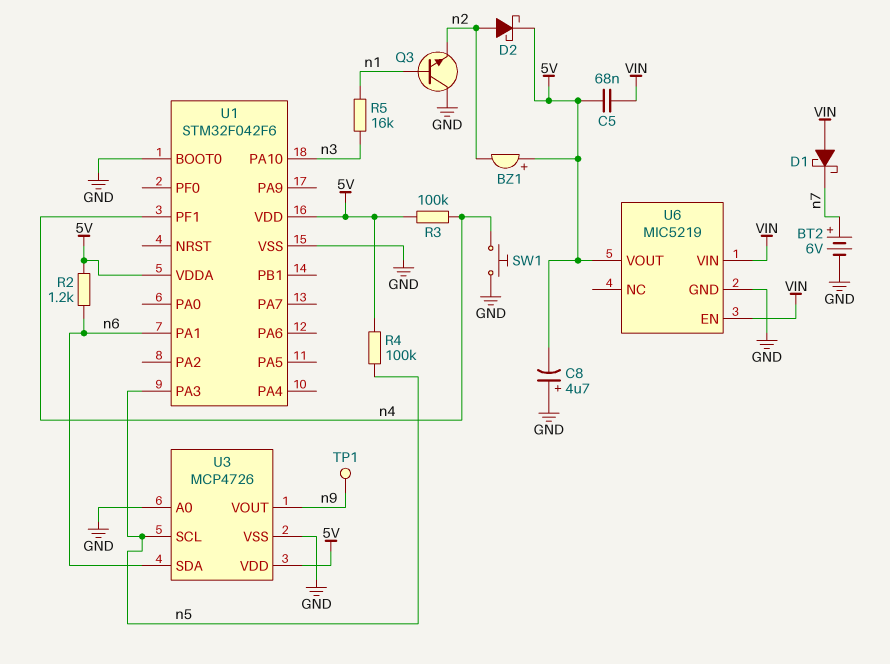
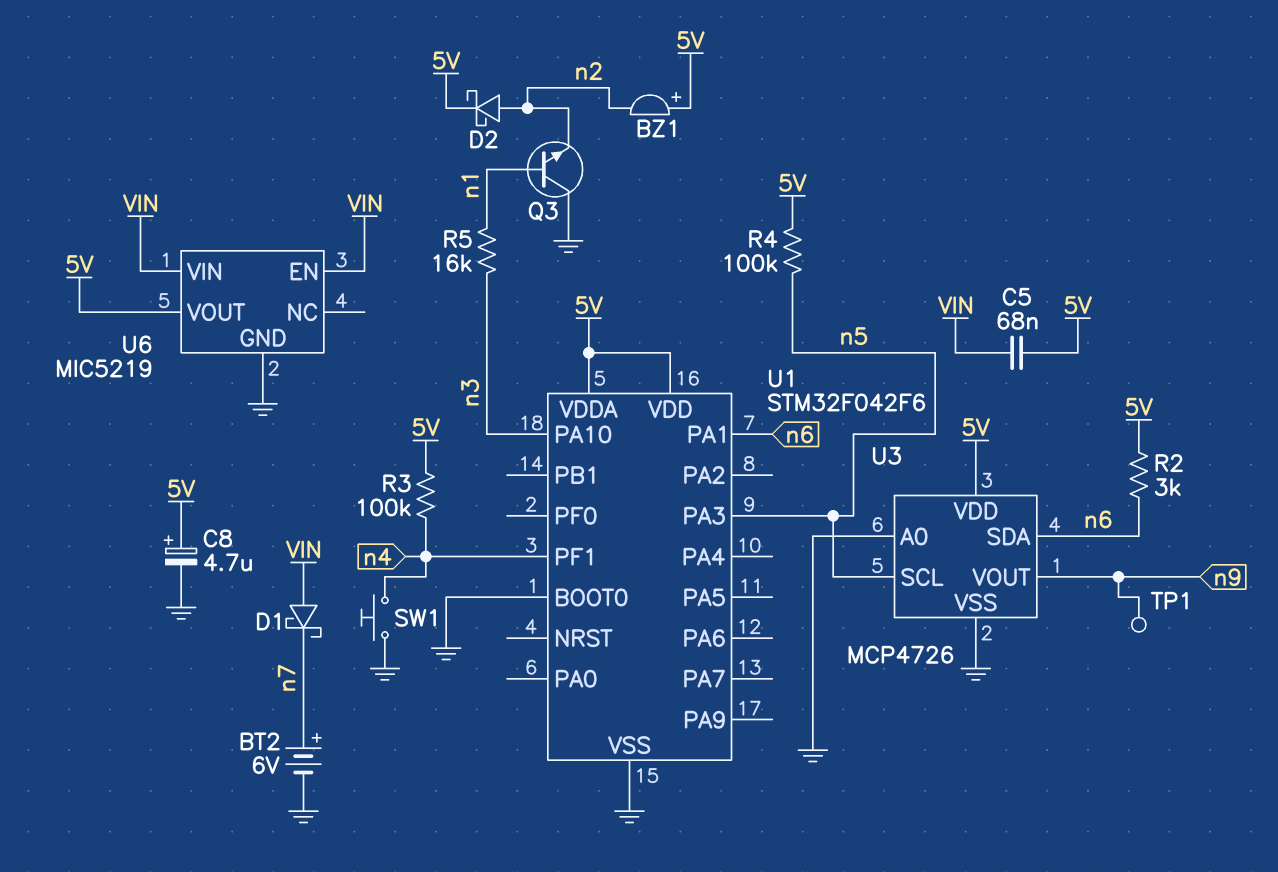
C8: 4.7uF (plus GND, minus 5V) -> 4.7uF (plus 5V, minus GND)
R2: 1.2k (5V, n6) -> 3k (5V, n6)

